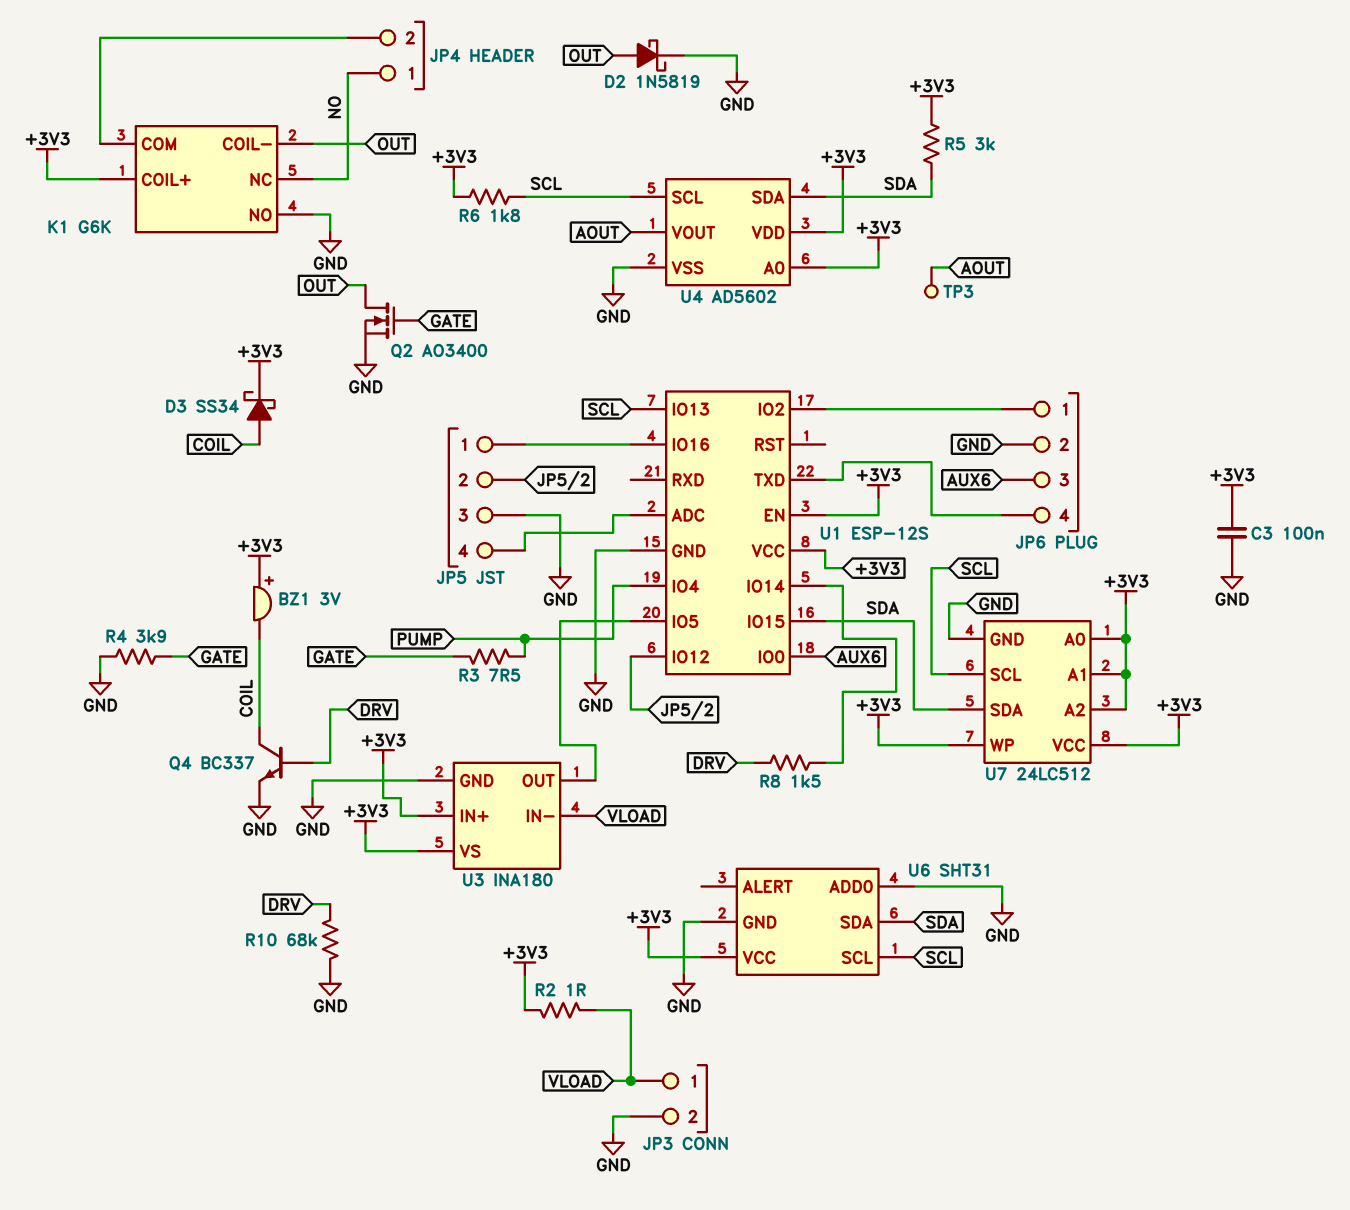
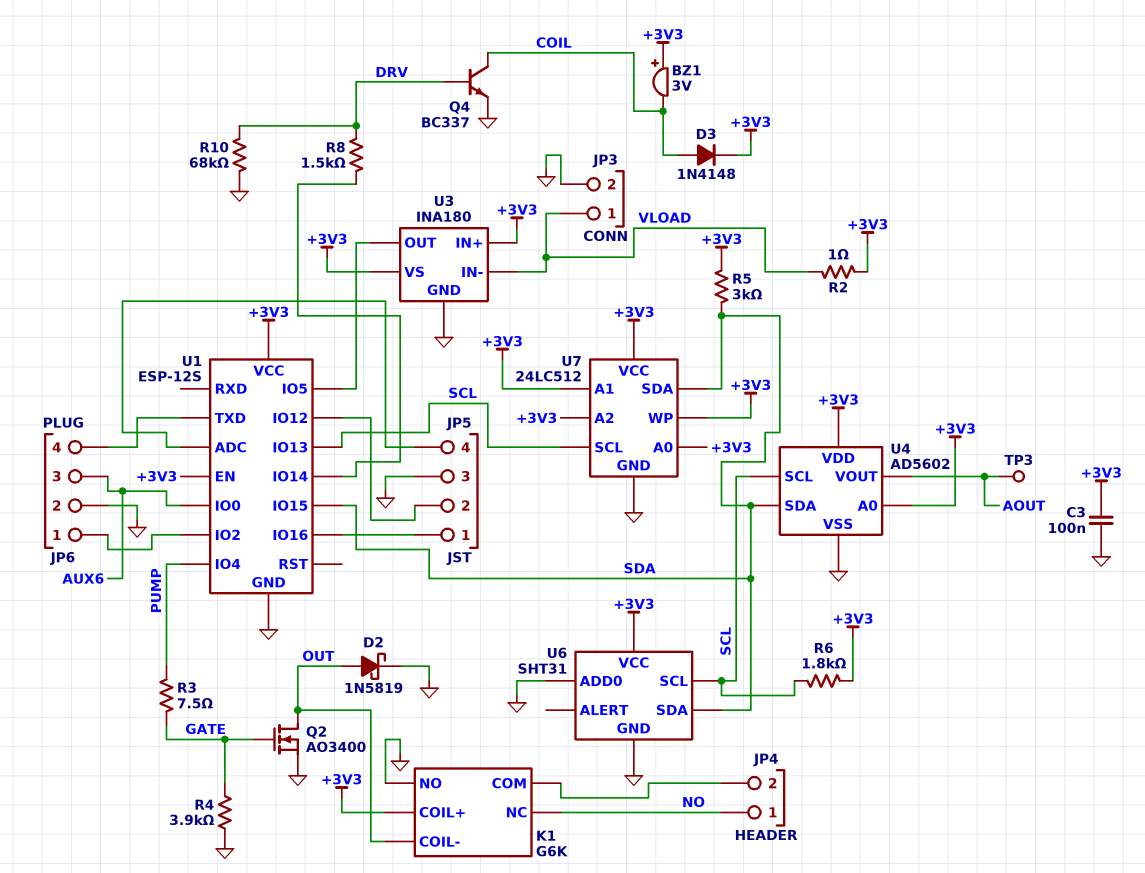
D3: schottky SS34 (A COIL, K +3V3) -> diode 1N4148 (A COIL, K +3V3)

